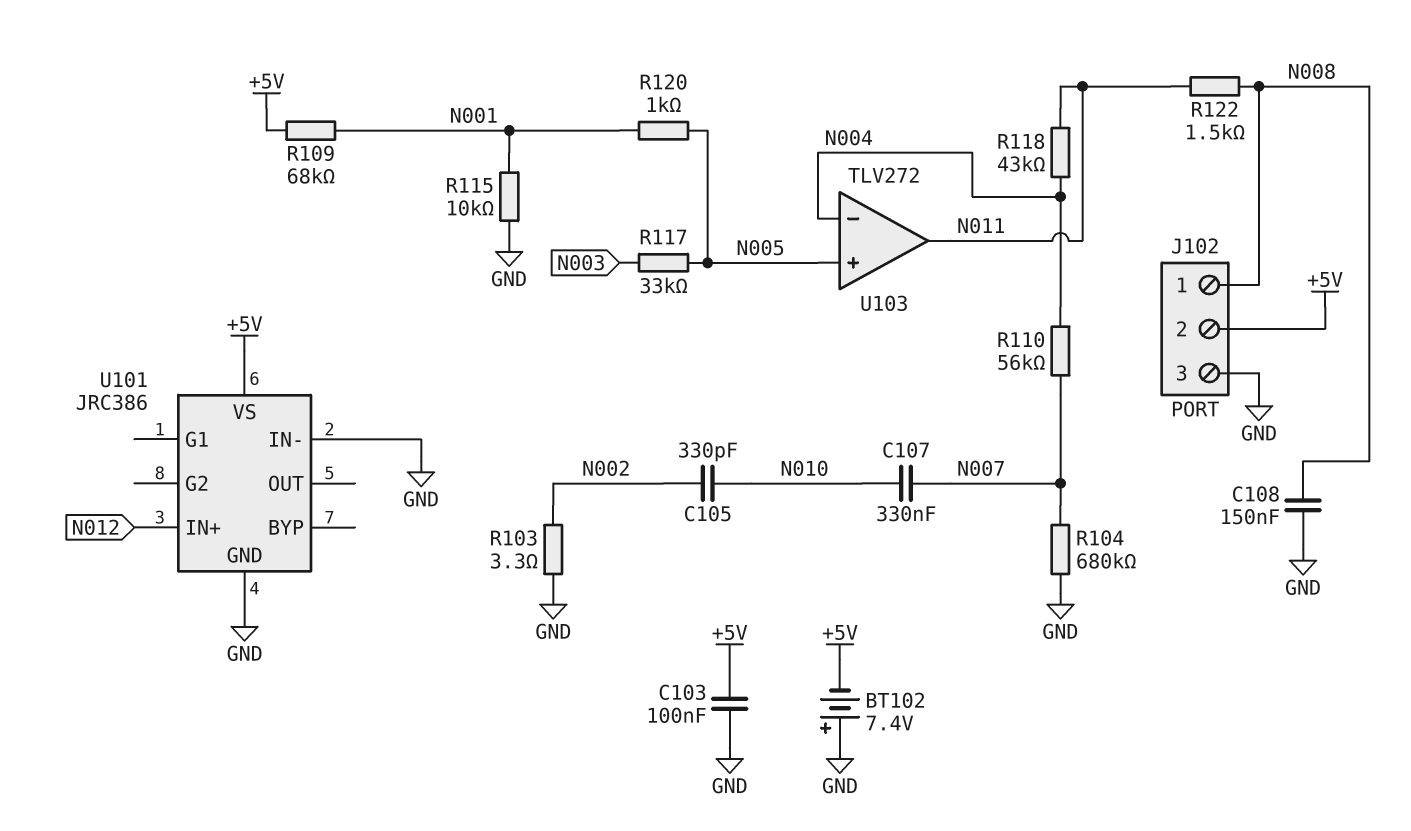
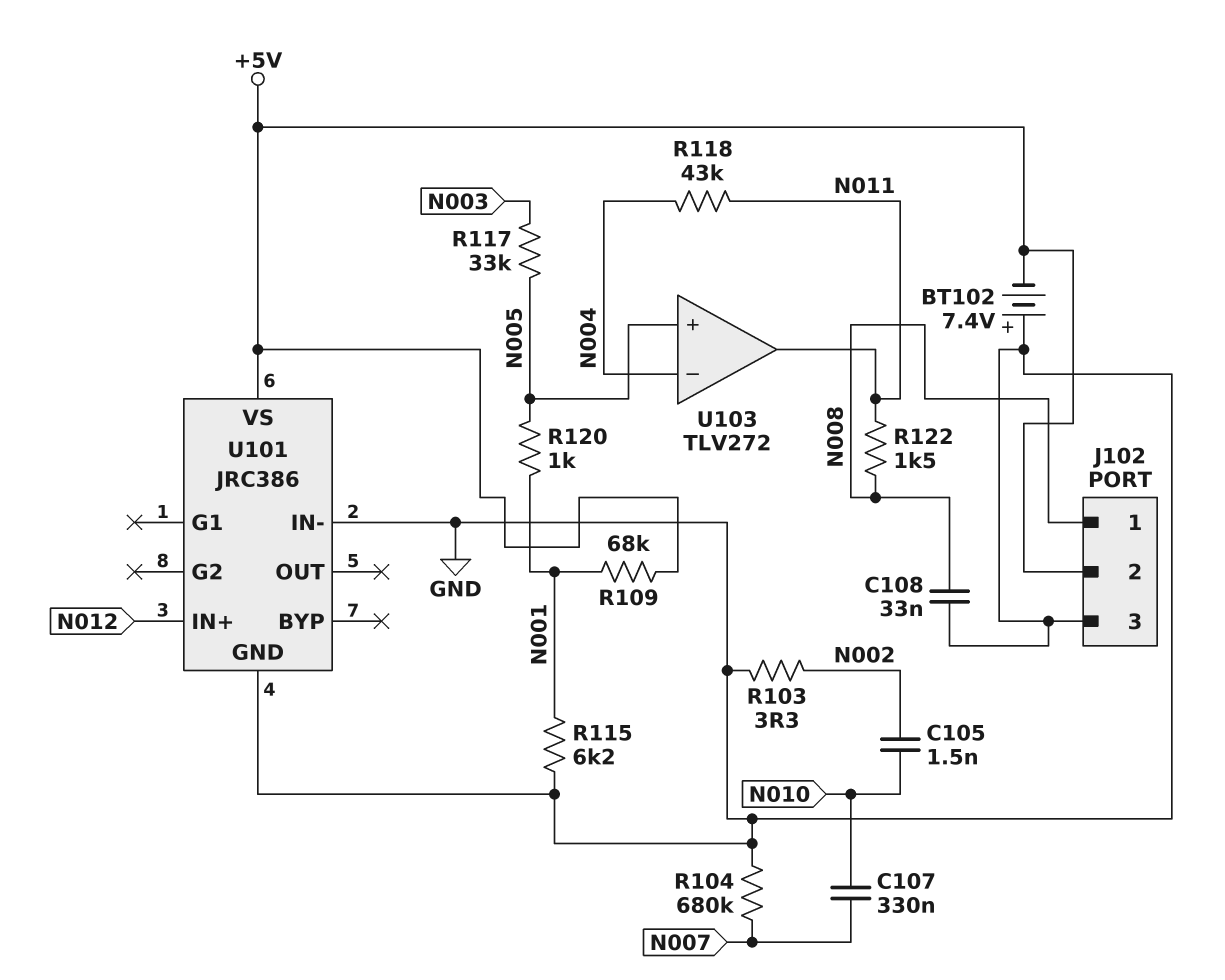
C103: 100nF (+5V, GND) -> none
C105: 330pF (N002, N010) -> 1.5nF (N002, N010)
C108: 150nF (GND, N008) -> 33nF (GND, N008)
R110: 56k (N004, N007) -> none
R115: 10k (GND, N001) -> 6.2k (GND, N001)

